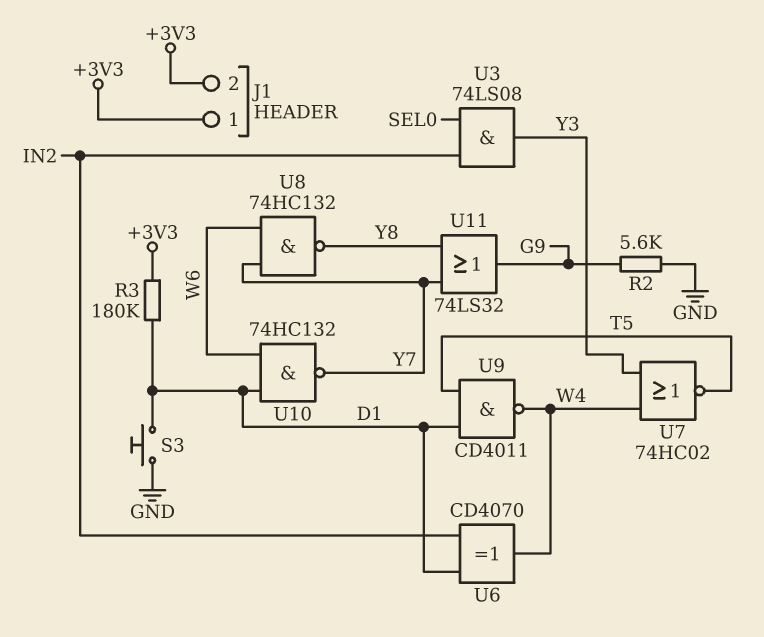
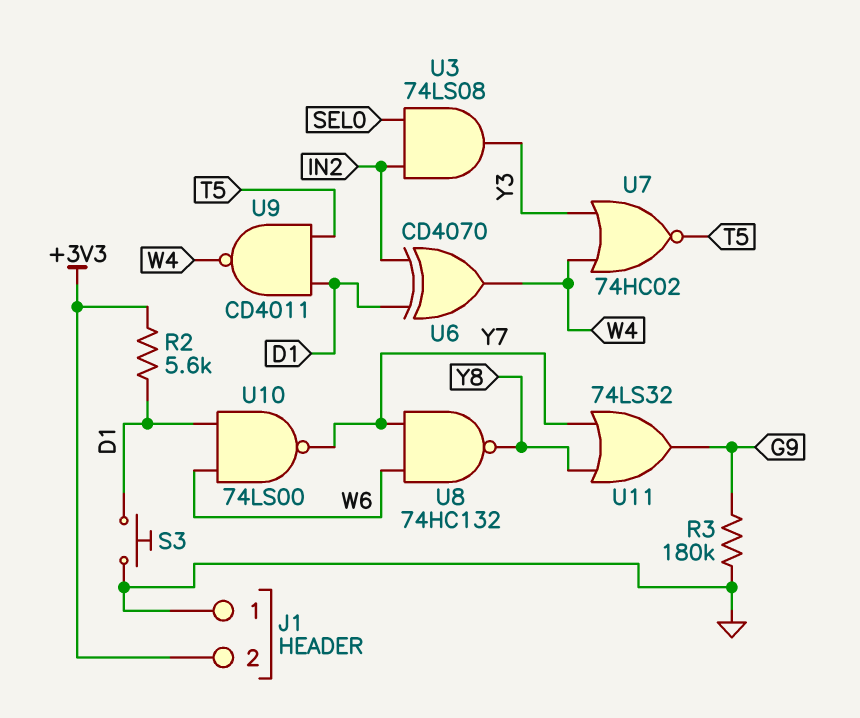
J1 pin 1: +3V3 -> GND
R2: 5.6k (G9, GND) -> 5.6k (+3V3, D1)
R3: 180k (+3V3, D1) -> 180k (G9, GND)
U10: NAND 74HC132 (in D1, in W6, out Y7) -> NAND 74LS00 (in D1, in W6, out Y7)

